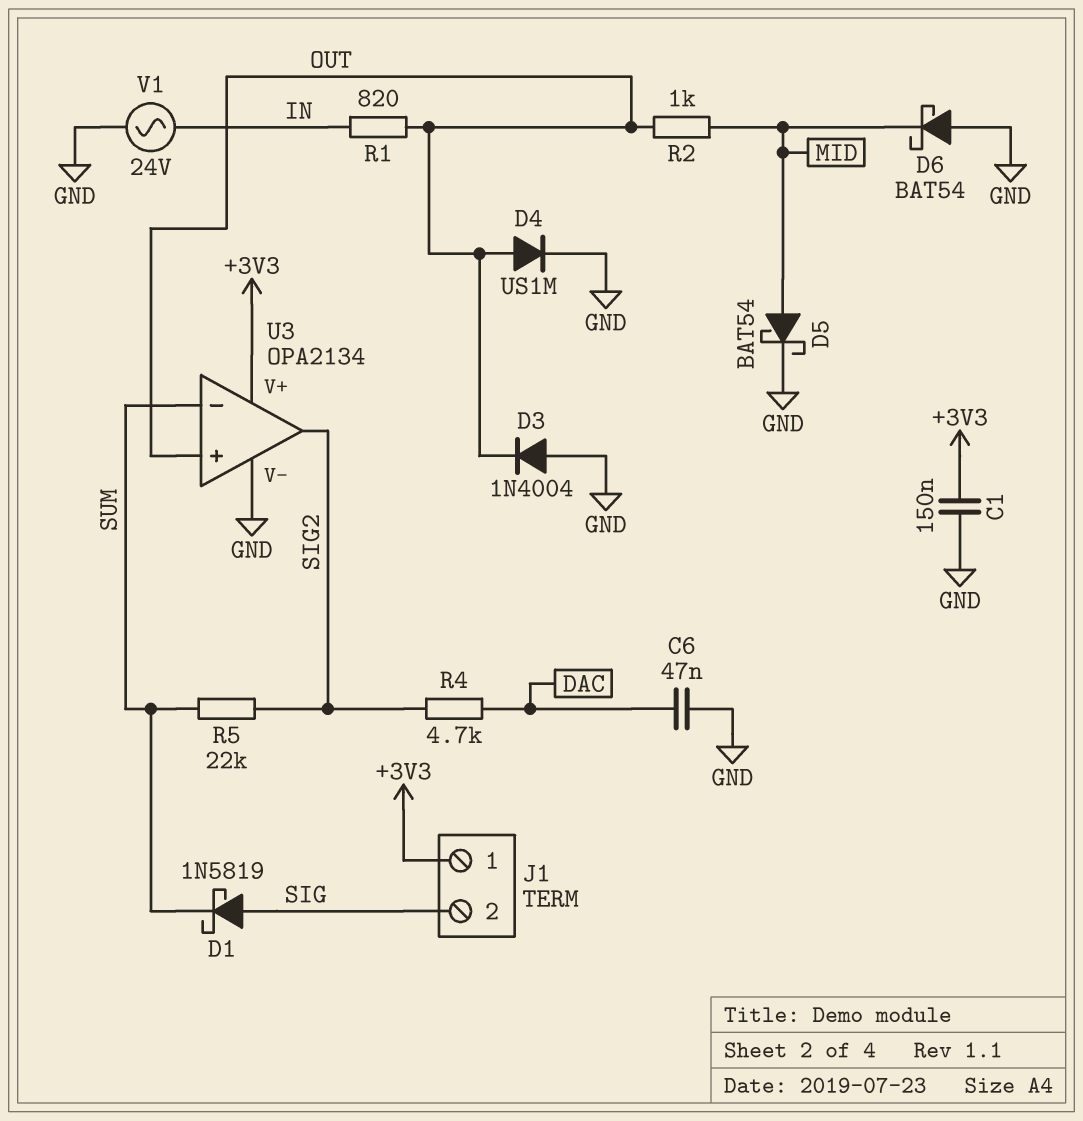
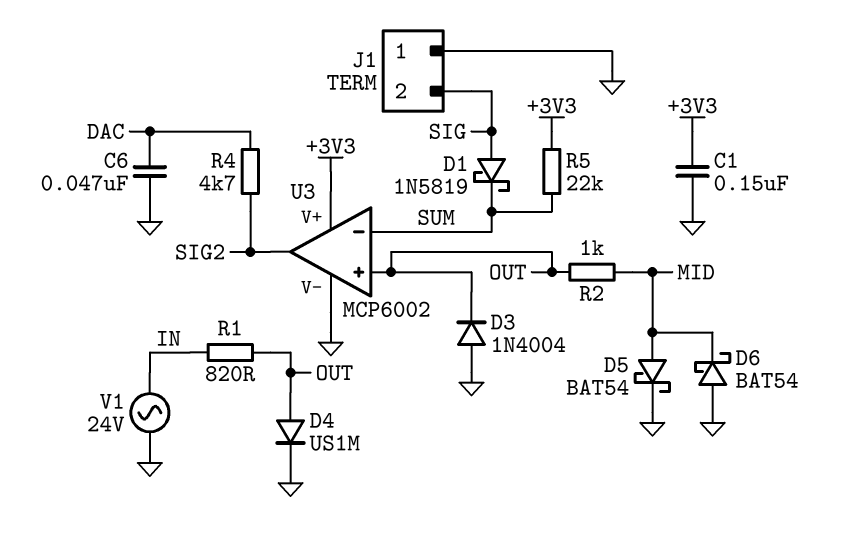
J1 pin 1: +3V3 -> GND
R5: 22k (SIG2, SUM) -> 22k (+3V3, SUM)
U3: OPA2134 -> MCP6002

